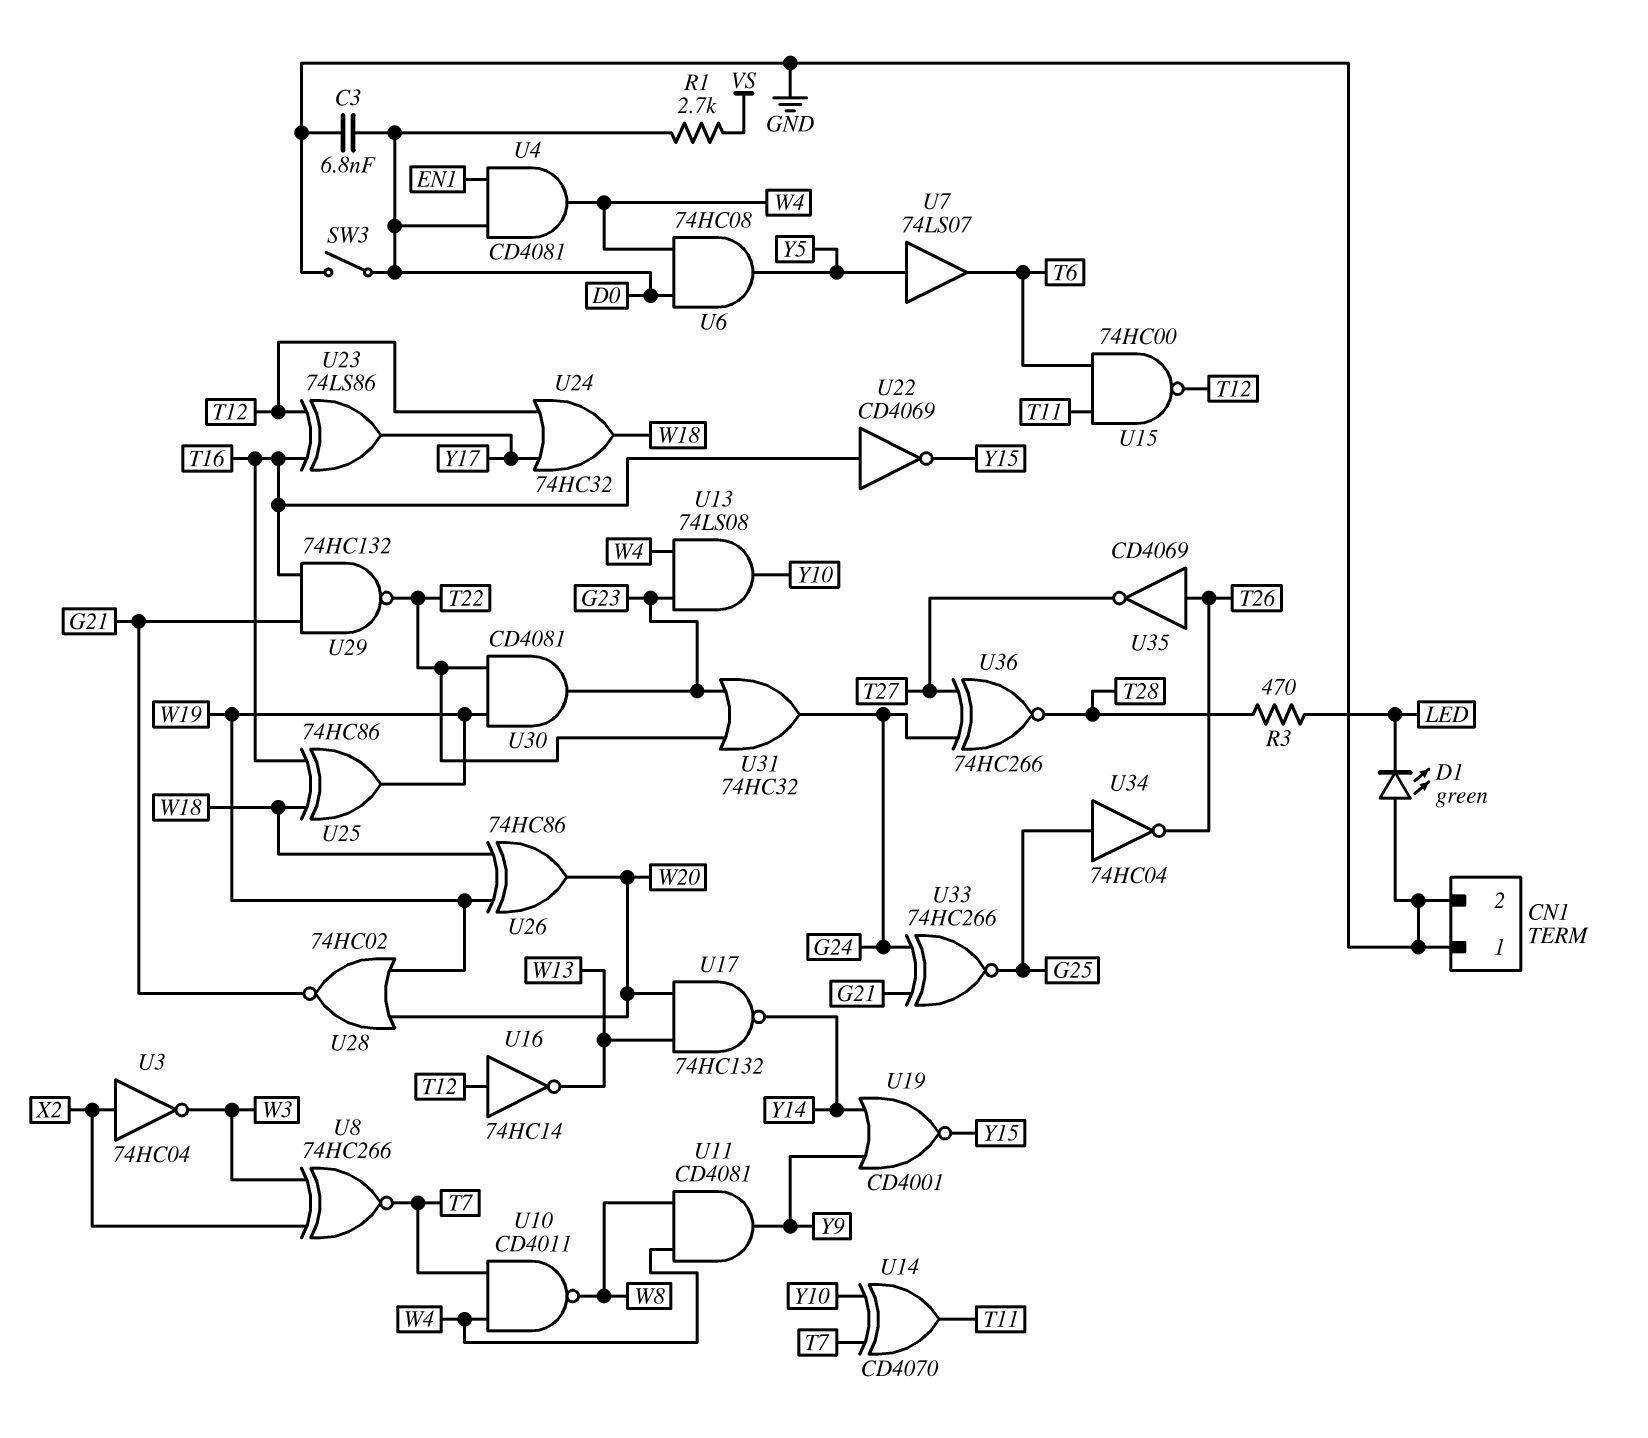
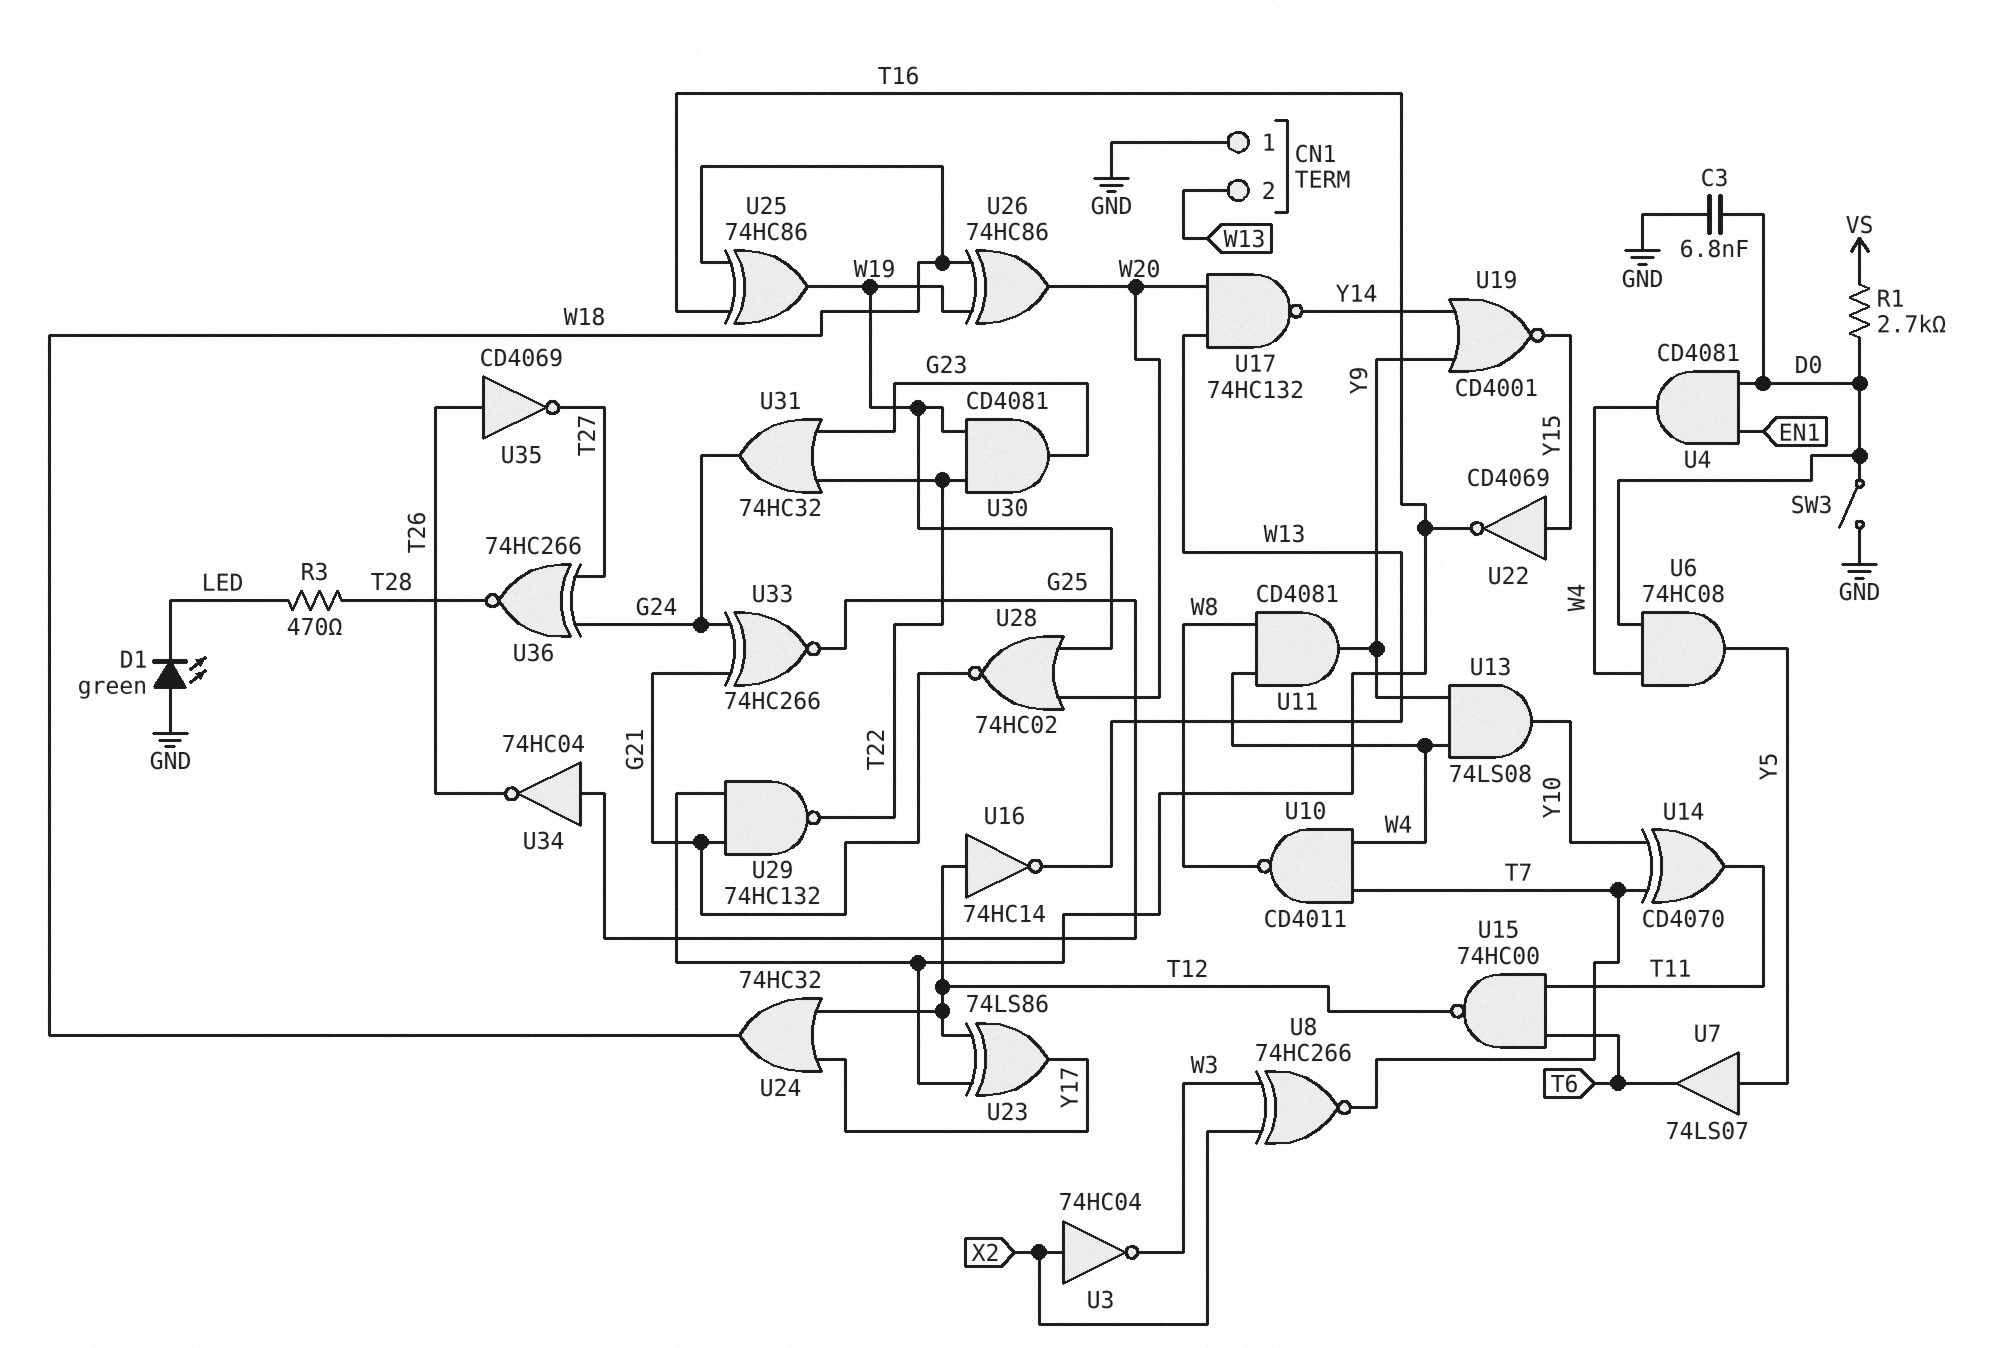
CN1 pin 2: GND -> W13
U13: AND 74LS08 (in G23, in W4, out Y10) -> AND 74LS08 (in W4, in Y9, out Y10)
U22: NOT CD4069 (in T16, out Y15) -> NOT CD4069 (in Y15, out T16)

